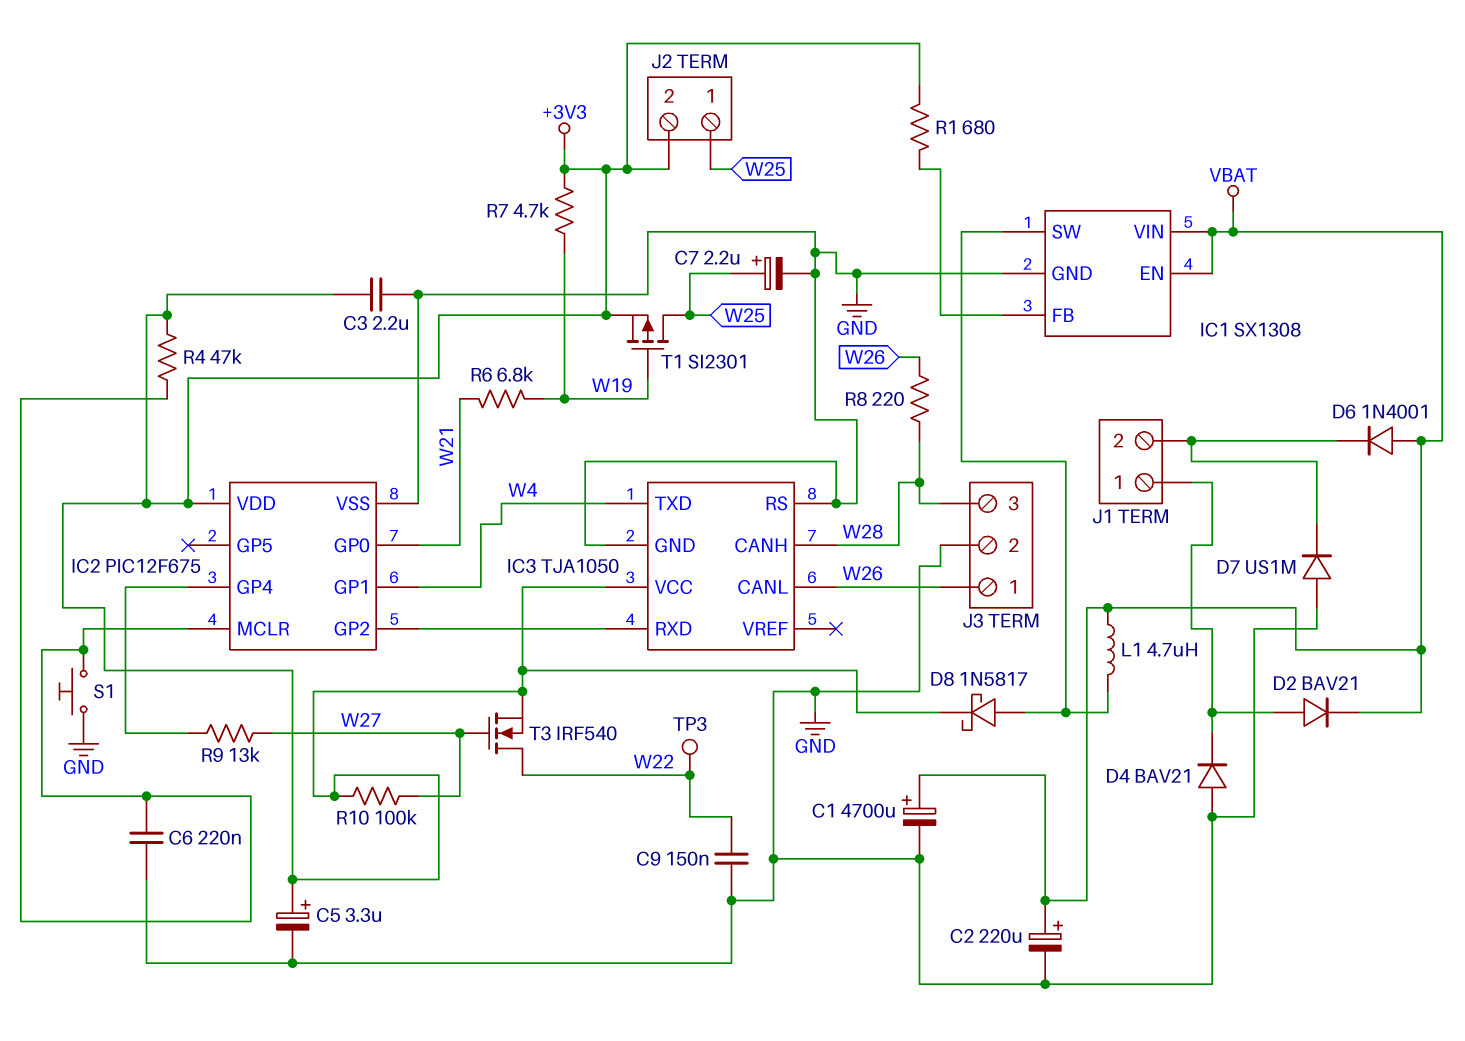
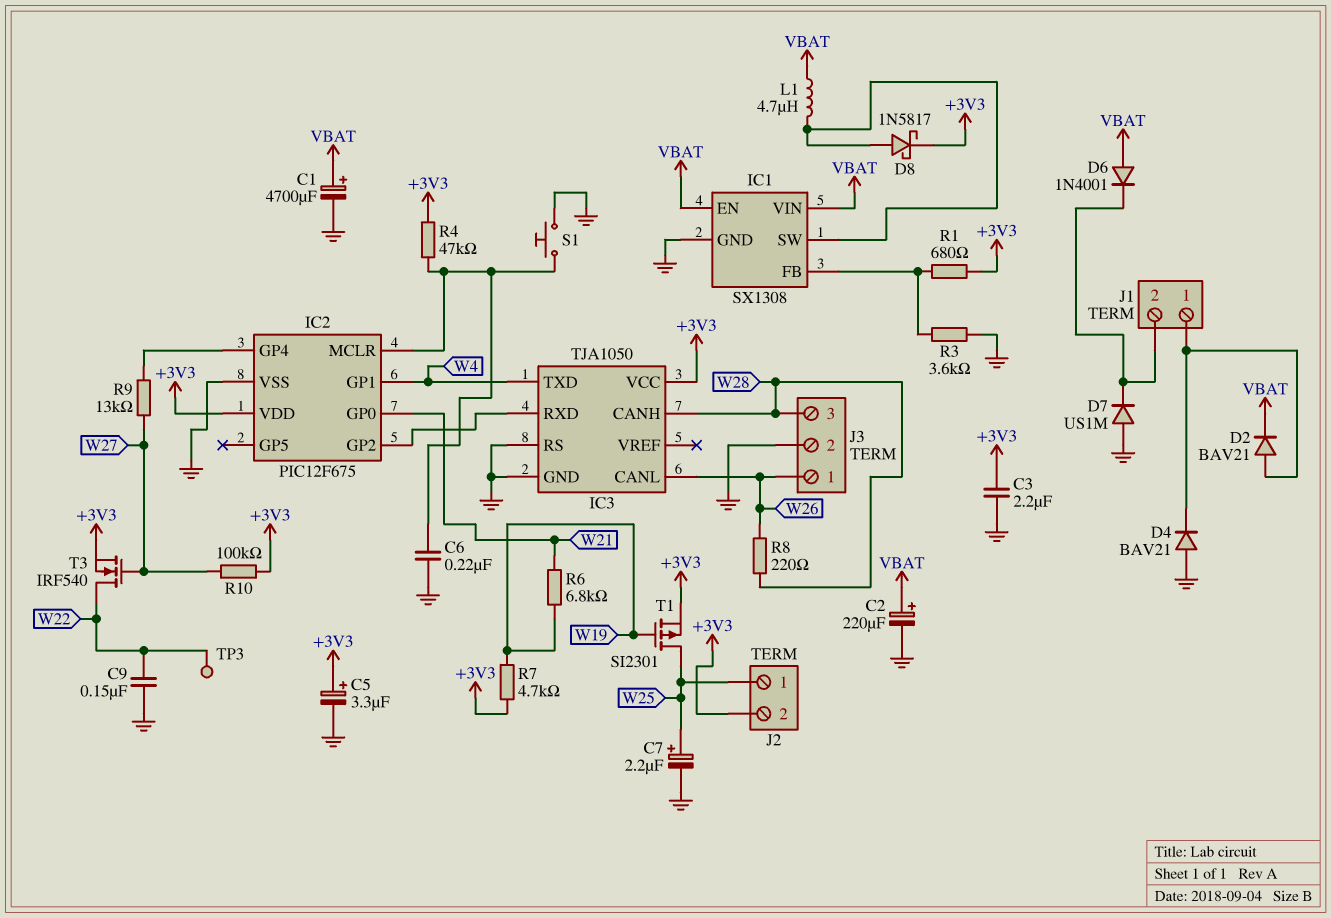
R3: none -> 3.6k (GND, IC1/FB)

